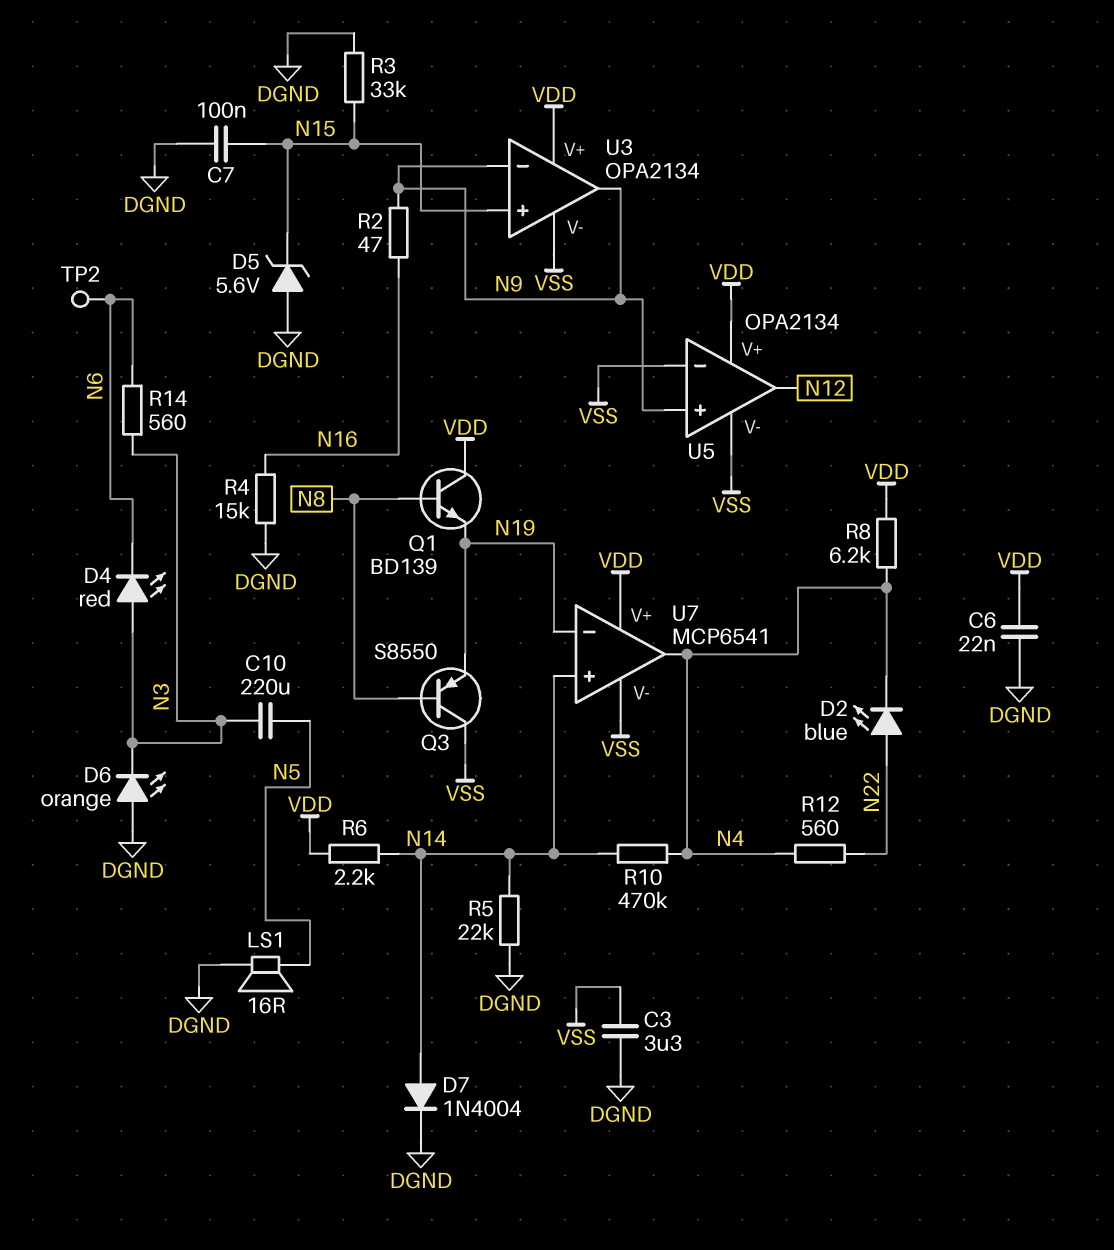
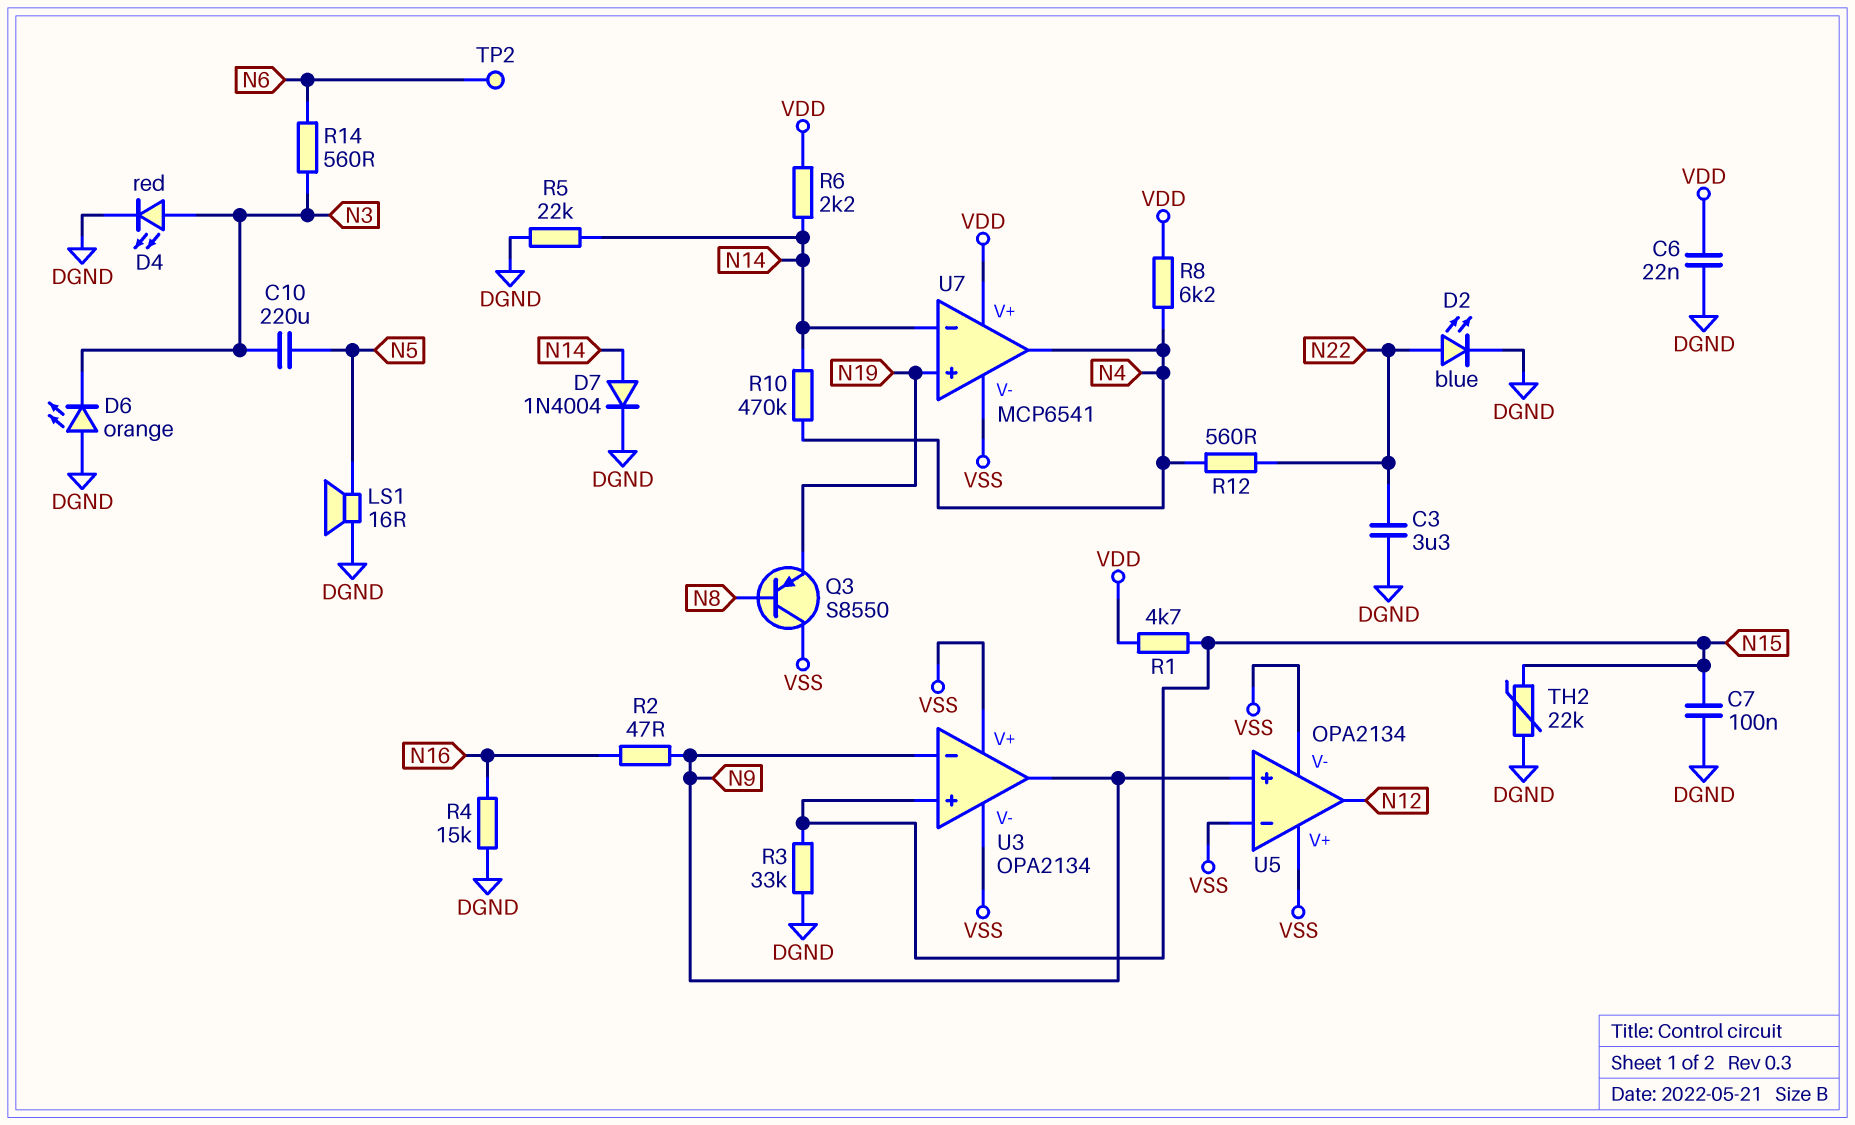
C3: 3.3uF (DGND, VSS) -> 3.3uF (DGND, N22)
D2: LED blue (A N22, K N4) -> LED blue (A N22, K DGND)
D4: LED red (A N3, K N6) -> LED red (A N3, K DGND)
D5: zener 5.6V (A DGND, K N15) -> none
Q1: NPN BD139 (B N8, C VDD, E N19) -> none
R1: none -> 4.7k (N15, VDD)
TH2: none -> 22k (DGND, N15)
U3 pin V+: VDD -> VSS
U5 pin V+: VDD -> VSS
U7 pin in+: N14 -> N19
U7 pin in-: N19 -> N14

